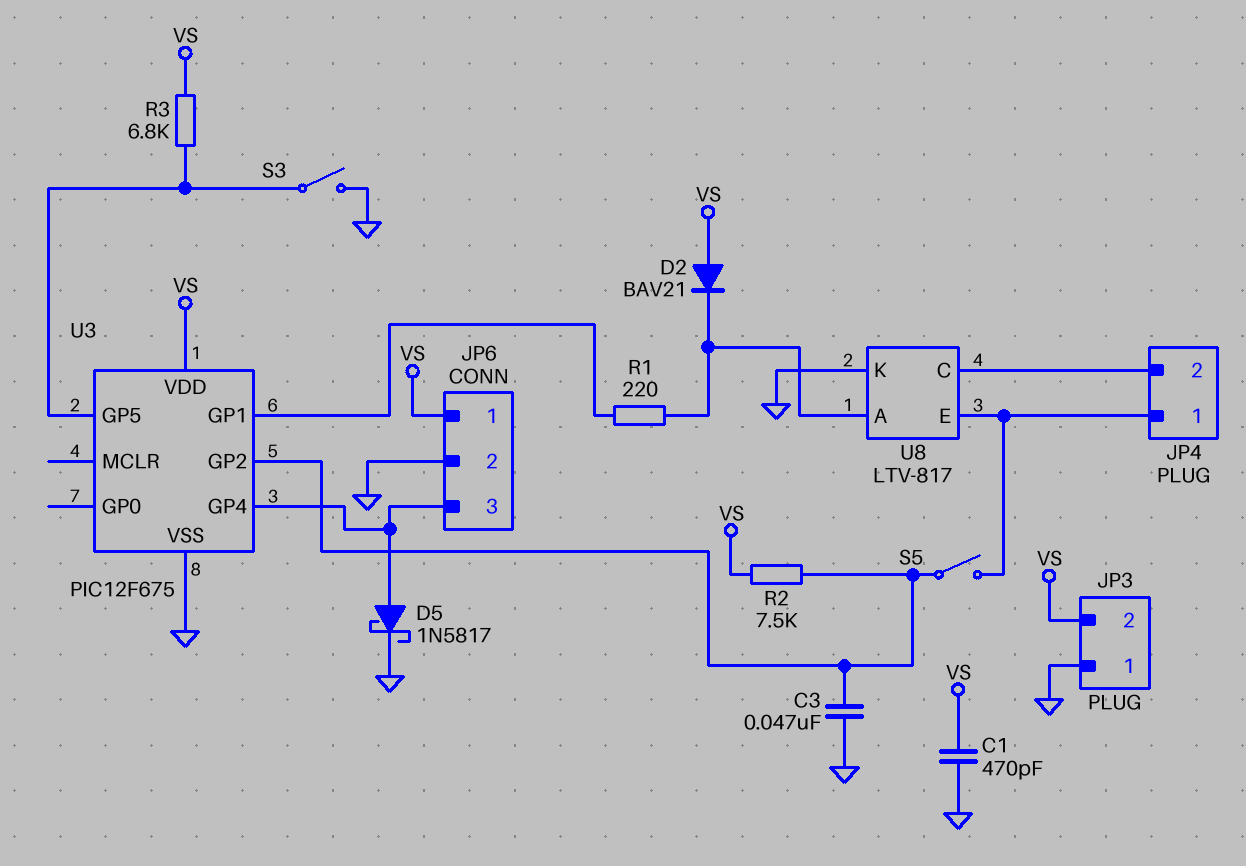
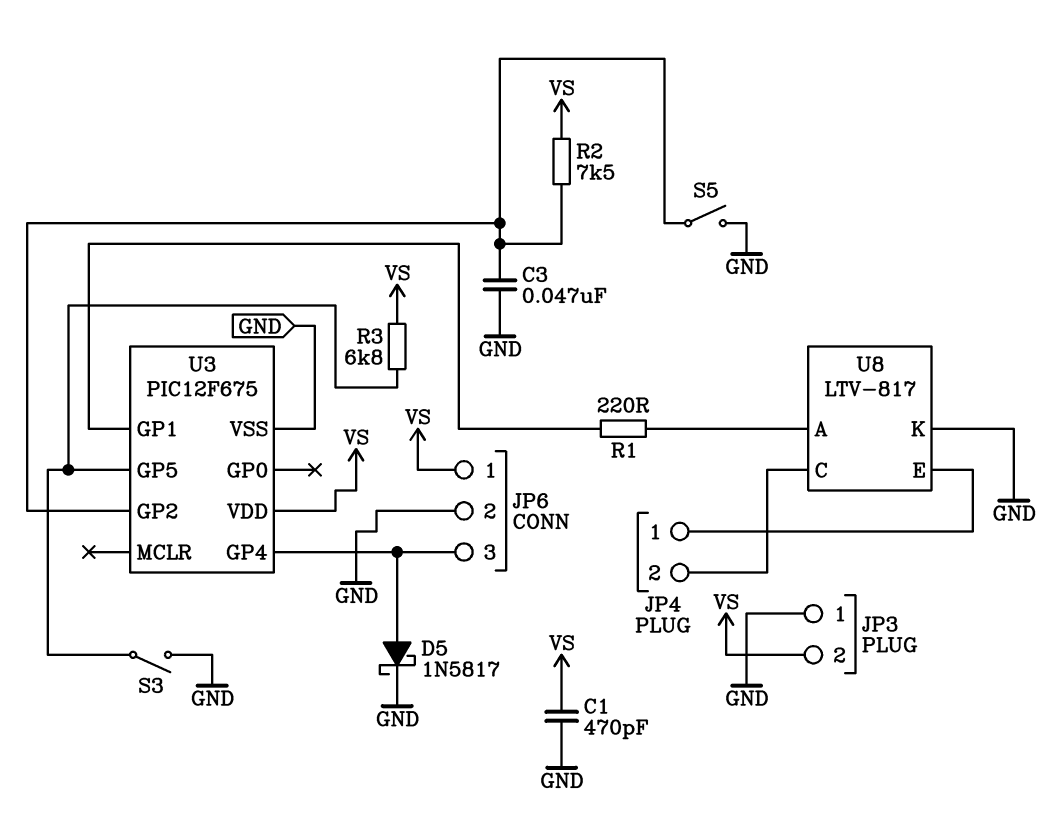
D2: diode BAV21 (A VS, K U8/A) -> none
S5: switch (JP4/1, U3/GP2) -> switch (GND, U3/GP2)

